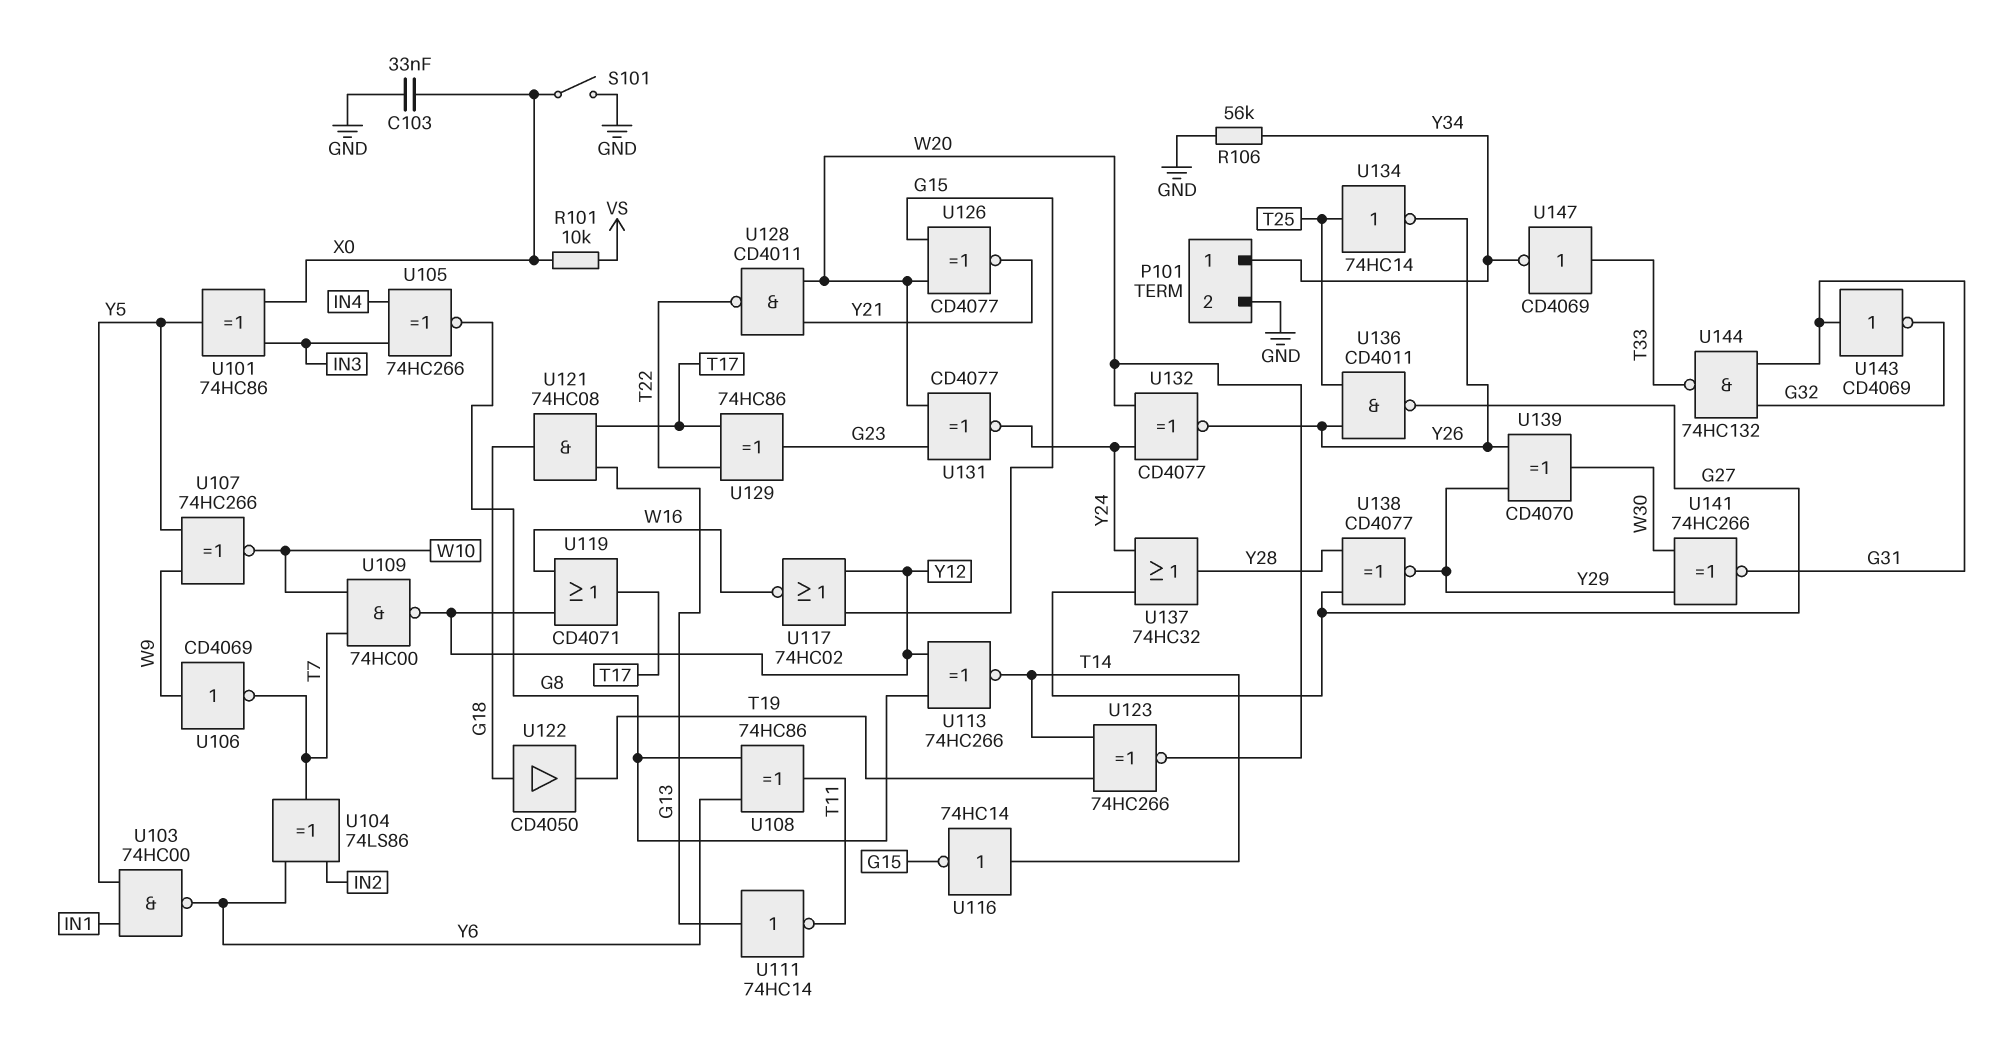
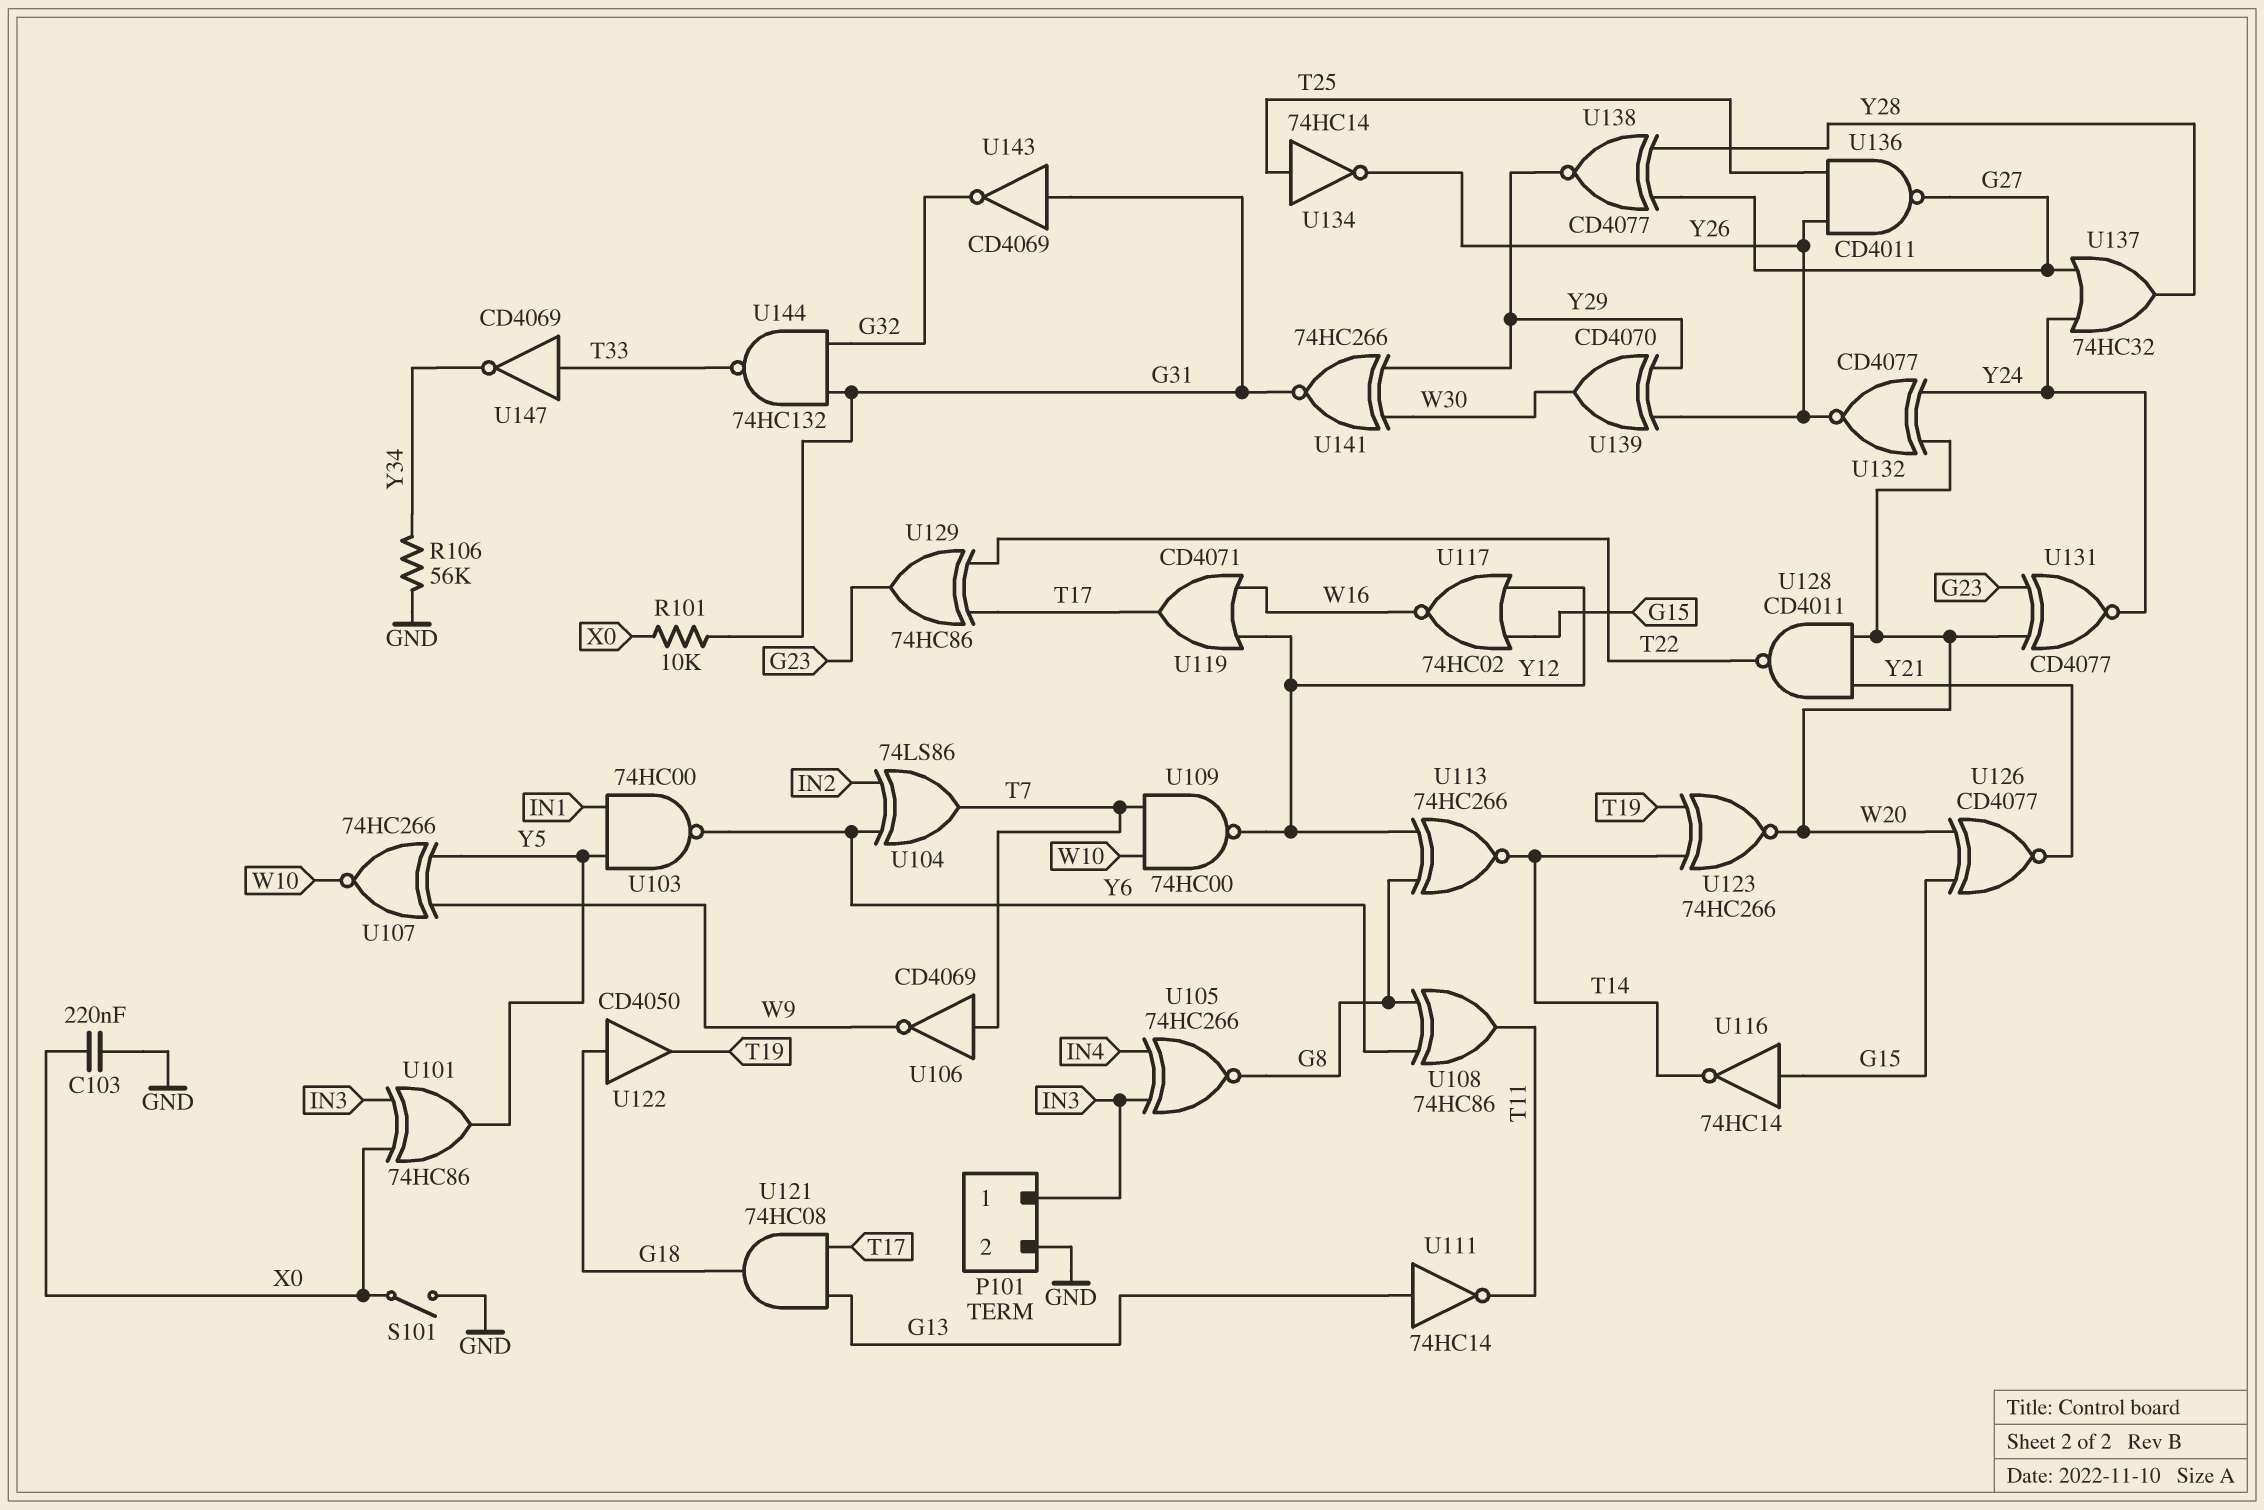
C103: 33nF (GND, X0) -> 220nF (GND, X0)
P101 pin 1: Y34 -> IN3
R101: 10k (VS, X0) -> 10k (G31, X0)
U106: NOT CD4069 (in W9, out T7) -> NOT CD4069 (in T7, out W9)
U116: NOT 74HC14 (in T14, out G15) -> NOT 74HC14 (in G15, out T14)

